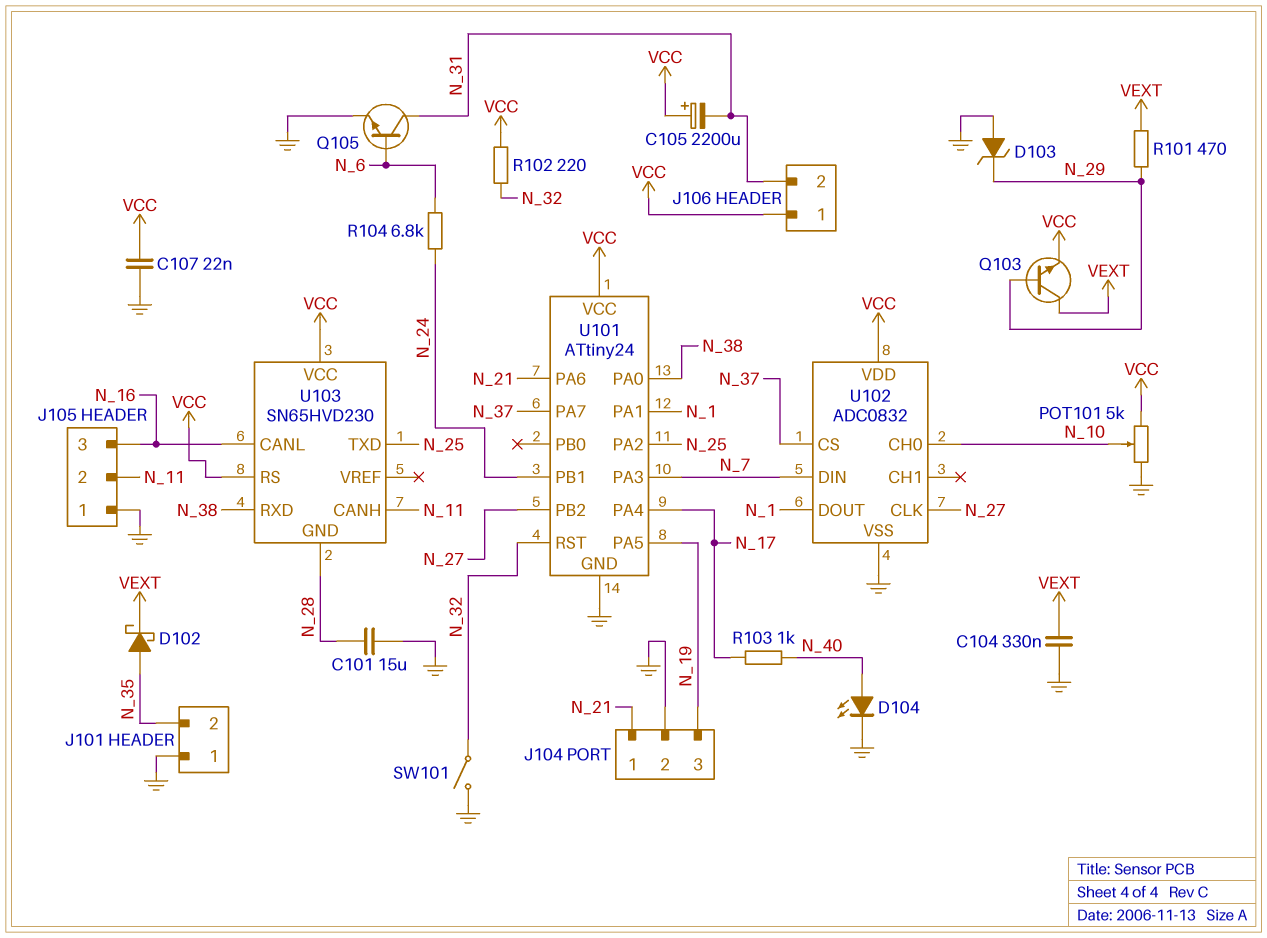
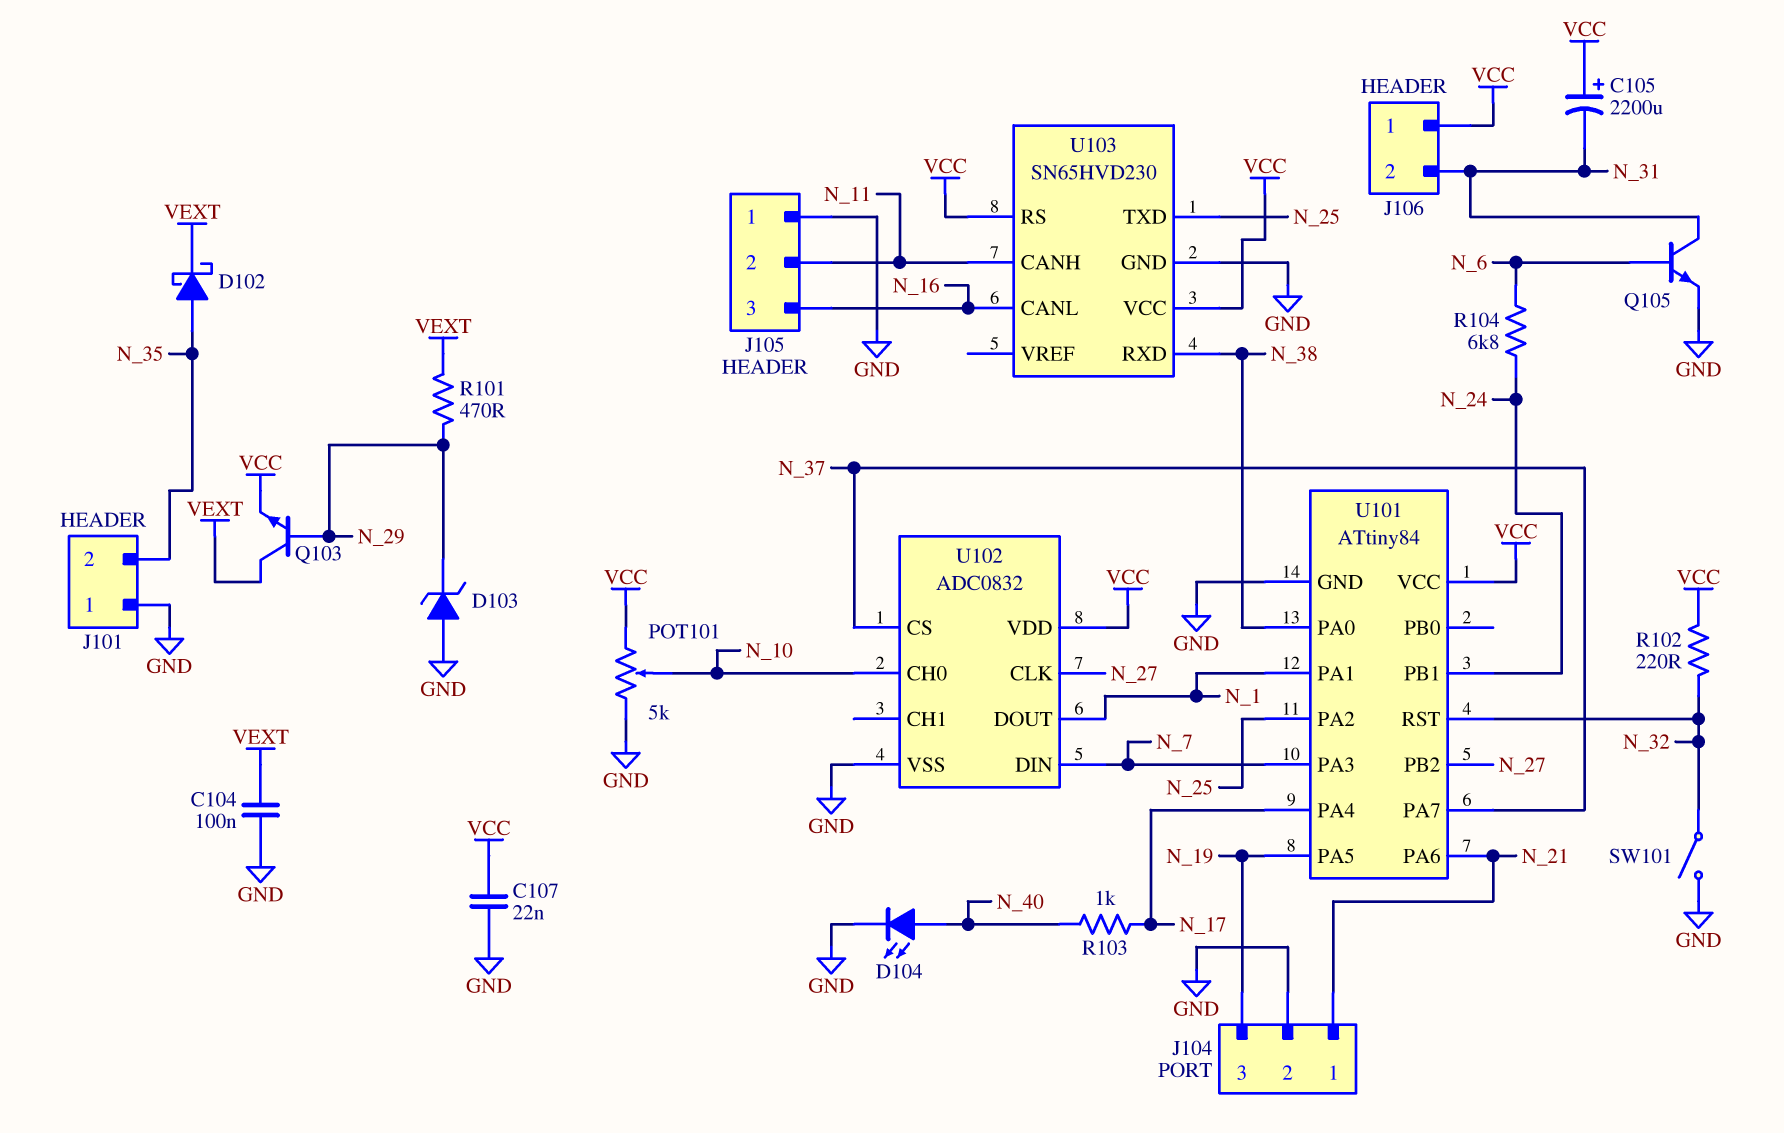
C101: 15uF (GND, N_28) -> none
C104: 330nF (GND, VEXT) -> 100nF (GND, VEXT)
U101: ATtiny24 -> ATtiny84
U103 pin GND: N_28 -> GND

